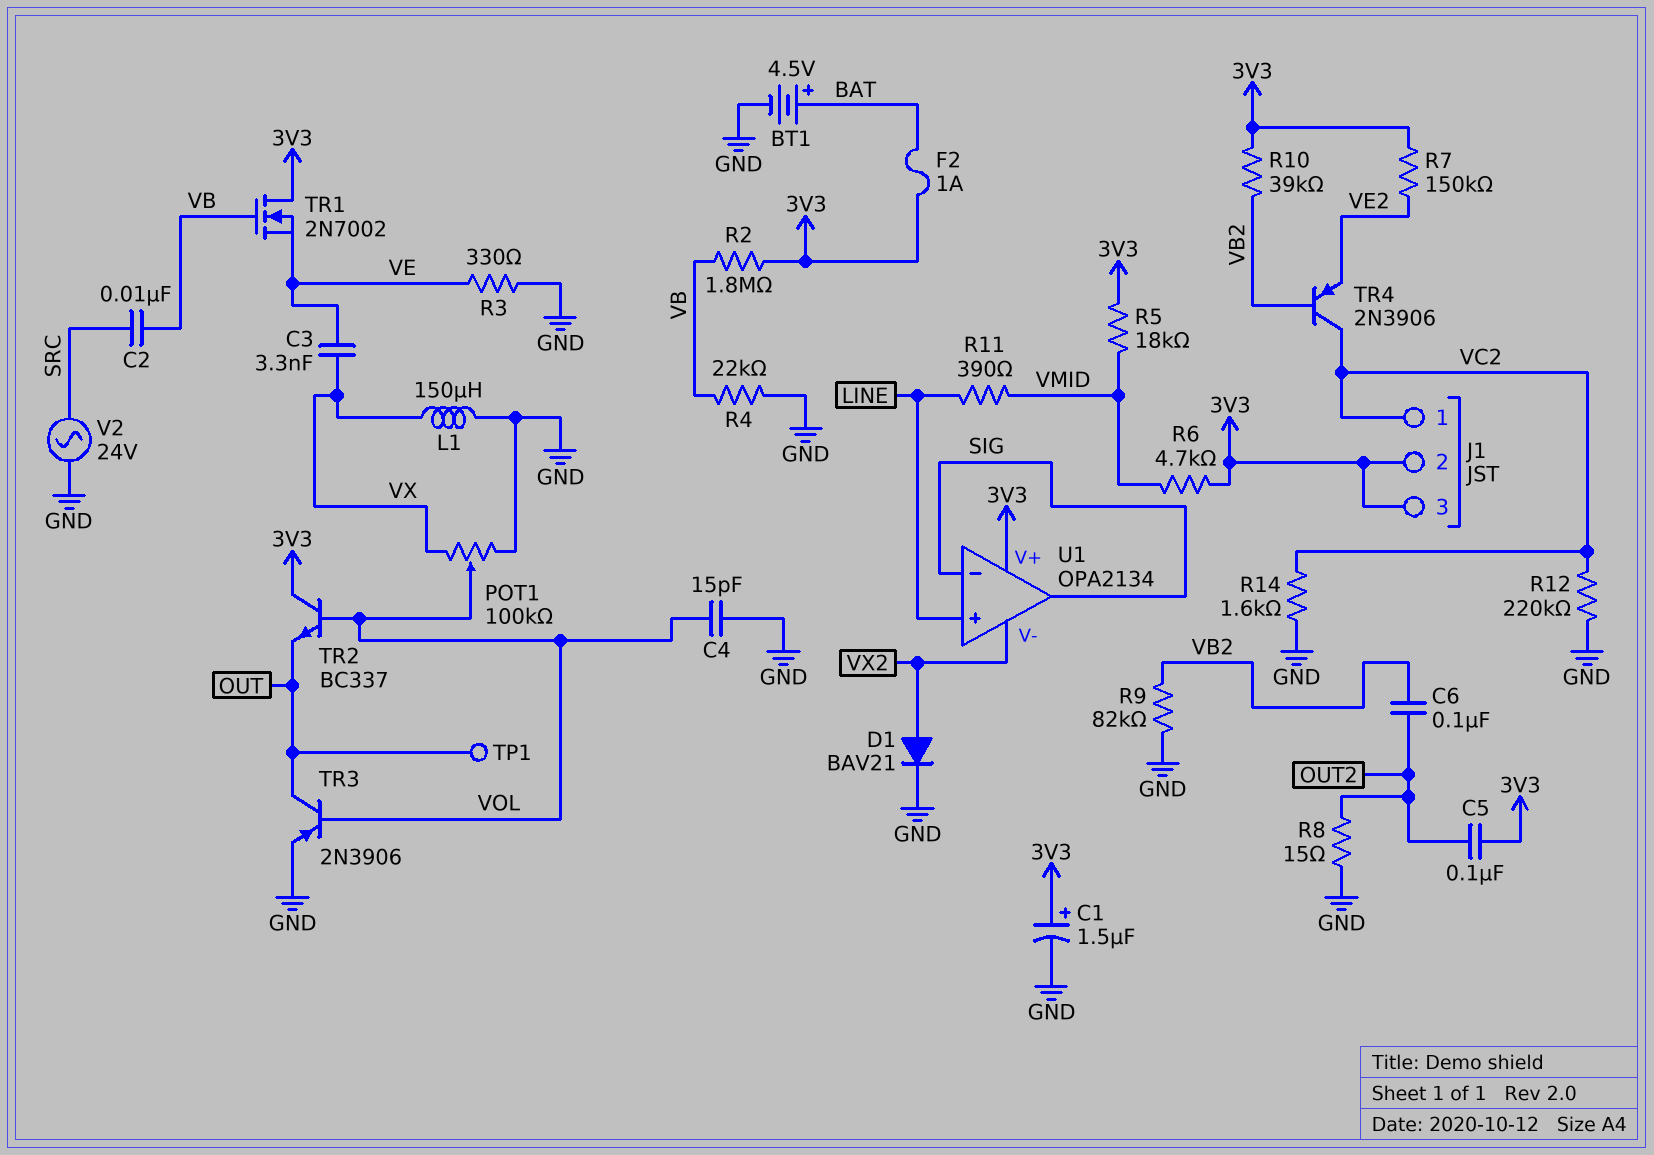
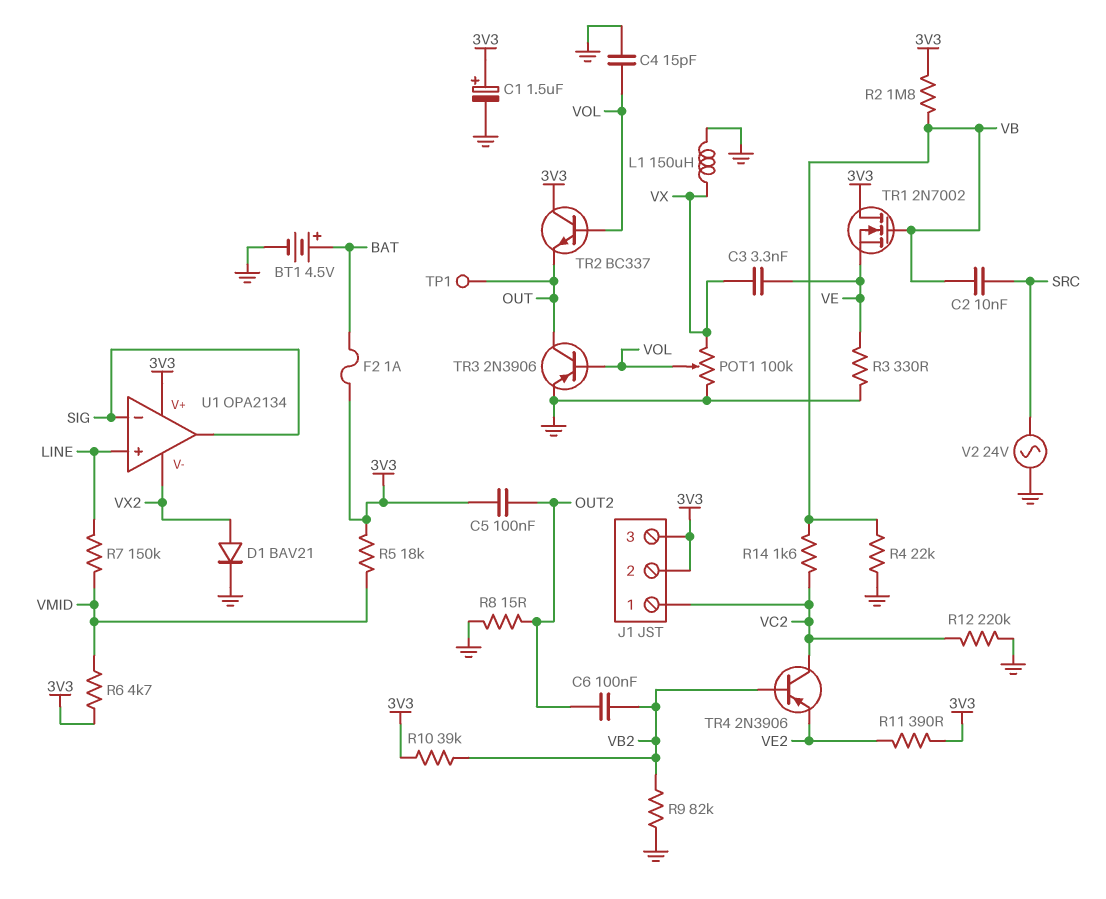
R7: 150k (3V3, VE2) -> 150k (LINE, VMID)
R11: 390 (LINE, VMID) -> 390 (3V3, VE2)
R14: 1.6k (GND, VC2) -> 1.6k (VB, VC2)

